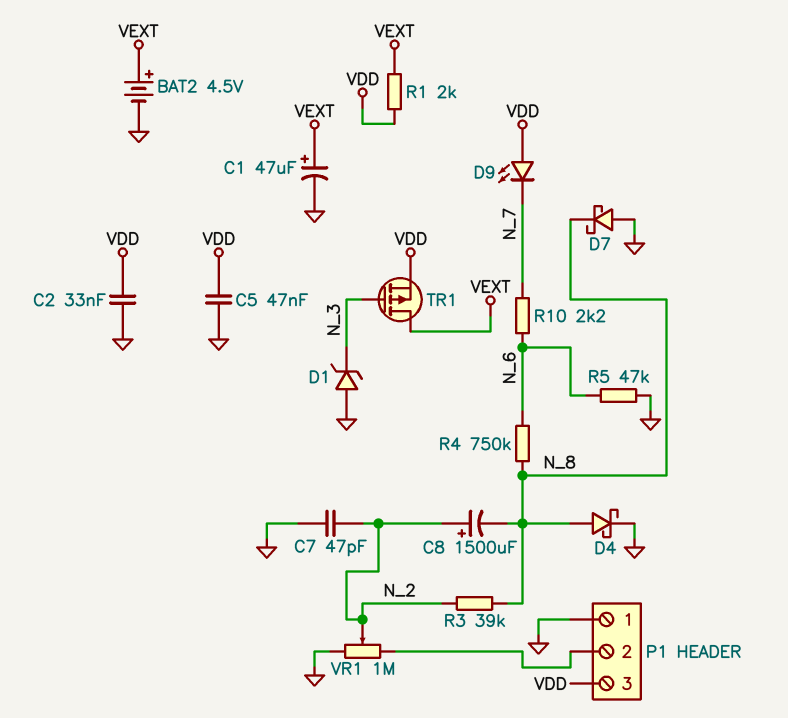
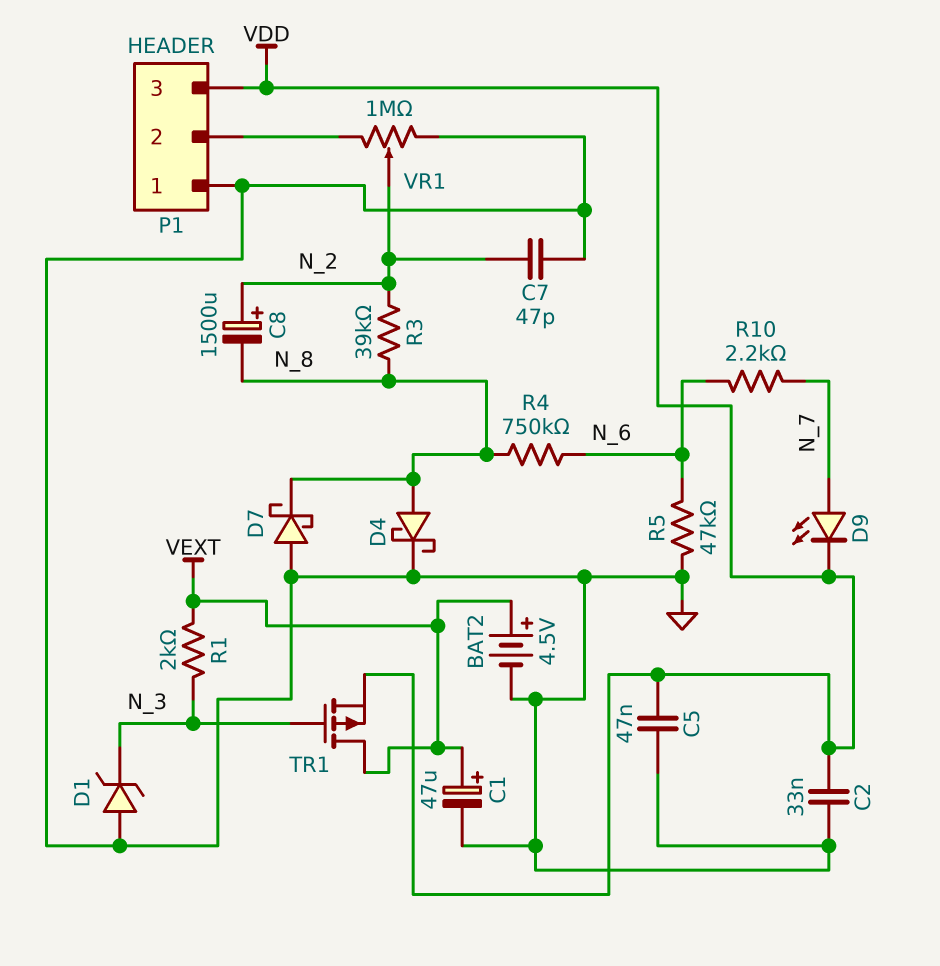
D9: LED (A VDD, K N_7) -> LED (A N_7, K VDD)
R1: 2k (VDD, VEXT) -> 2k (N_3, VEXT)

